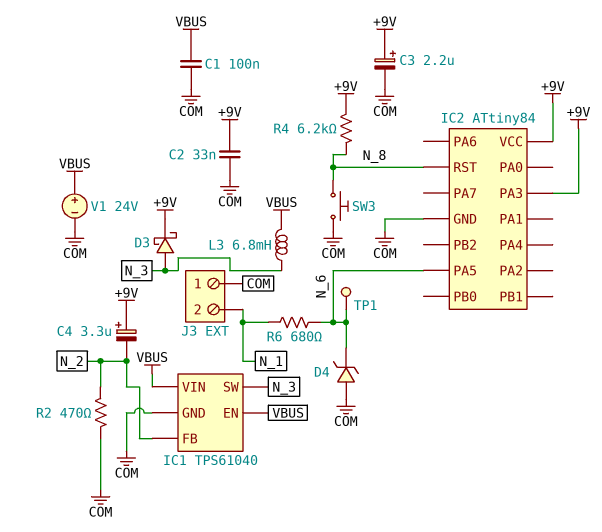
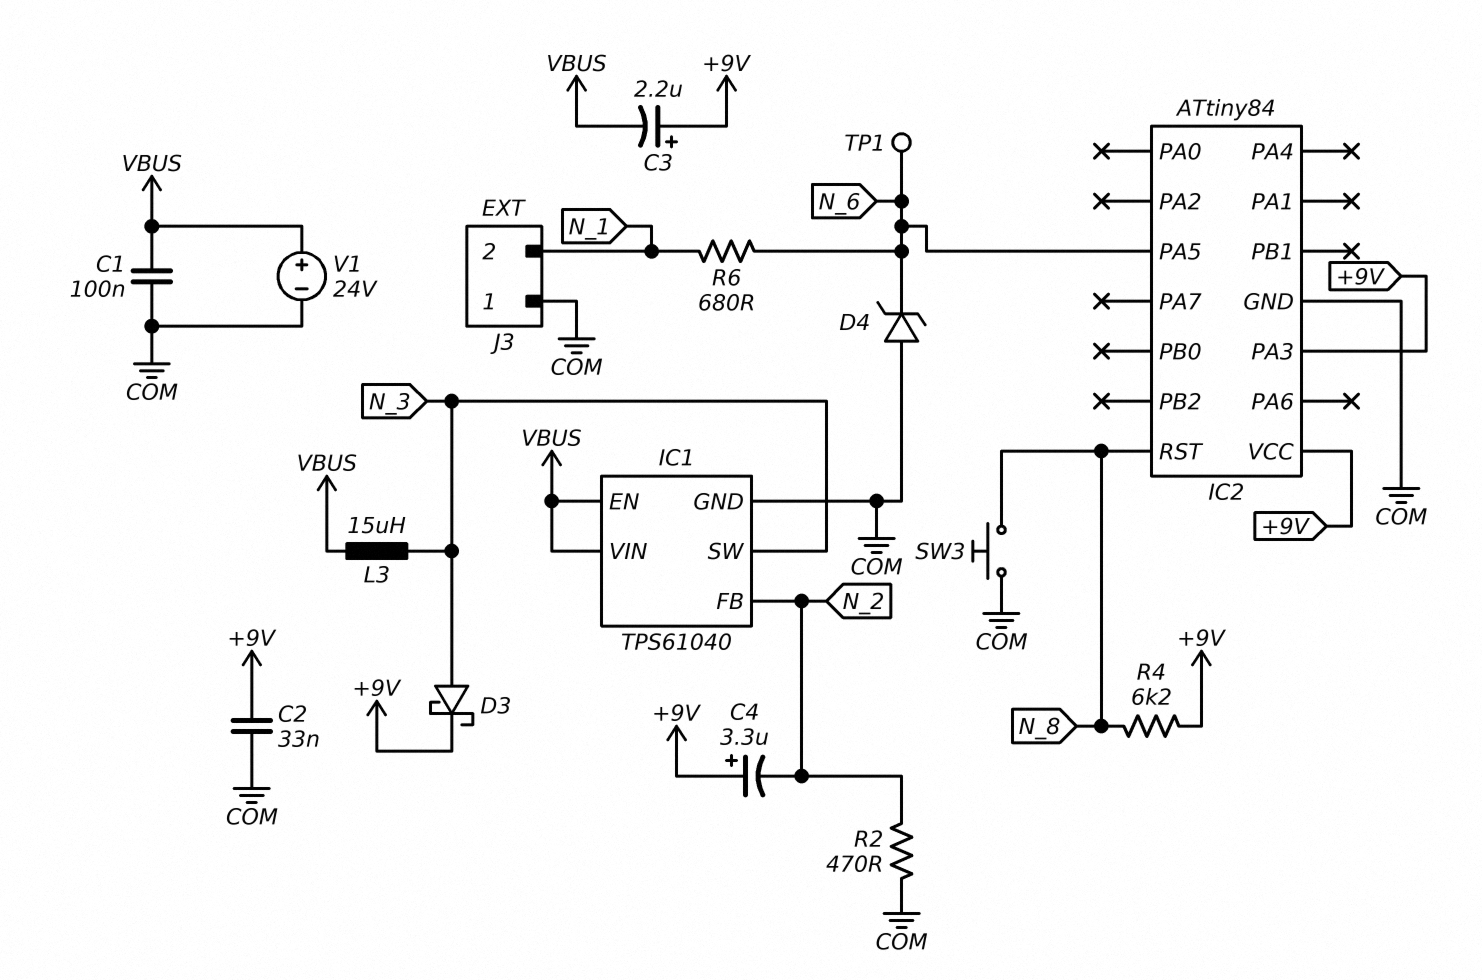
C3: 2.2uF (plus +9V, minus COM) -> 2.2uF (plus +9V, minus VBUS)
L3: 6.8mH (N_3, VBUS) -> 15uH (N_3, VBUS)

